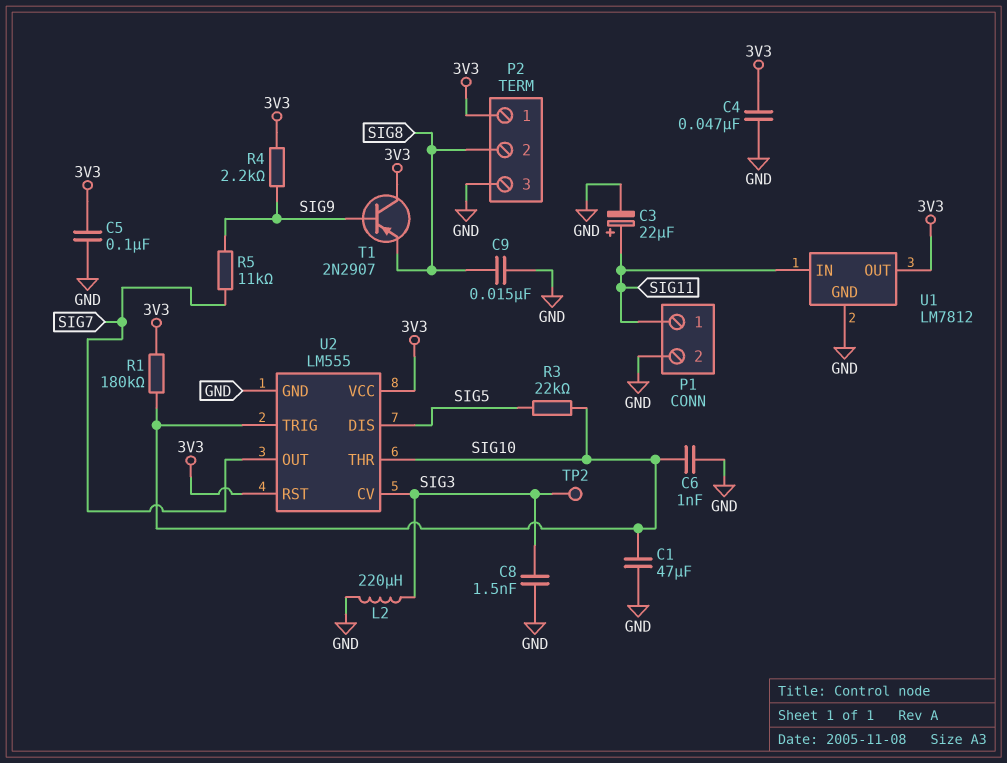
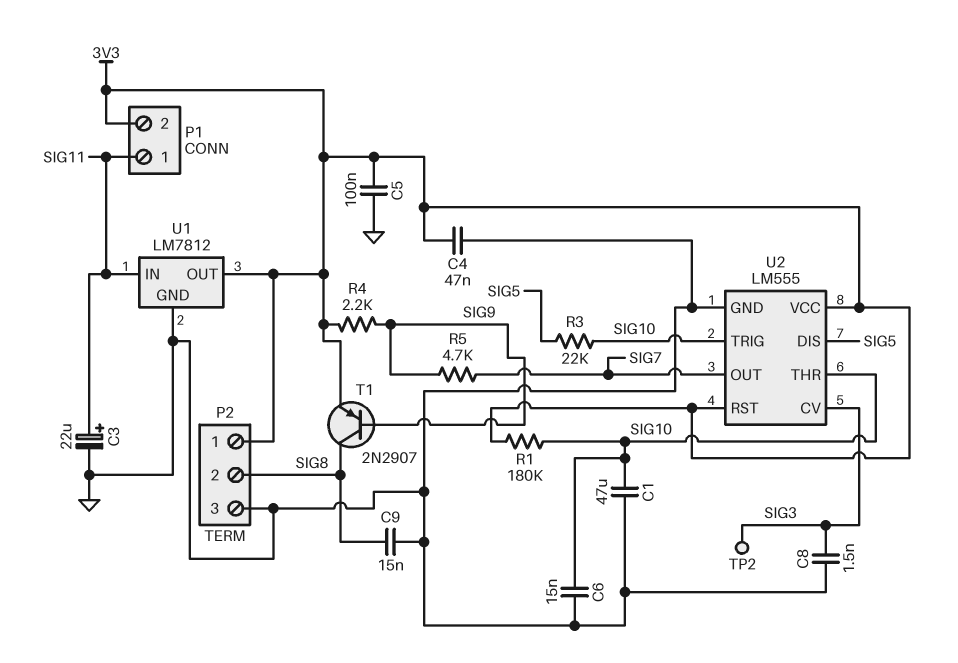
C6: 1nF (GND, SIG10) -> 15nF (GND, SIG10)
L2: 220uH (GND, SIG3) -> none
P1 pin 2: GND -> 3V3
R5: 11k (SIG7, SIG9) -> 4.7k (SIG7, SIG9)
T1: PNP 2N2907 (B SIG9, C 3V3, E SIG8) -> PNP 2N2907 (B SIG9, C SIG8, E 3V3)

